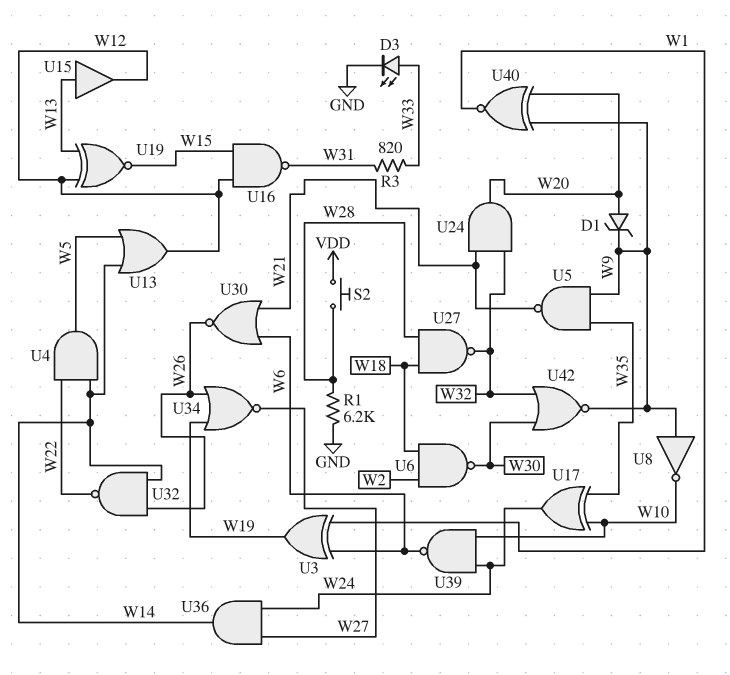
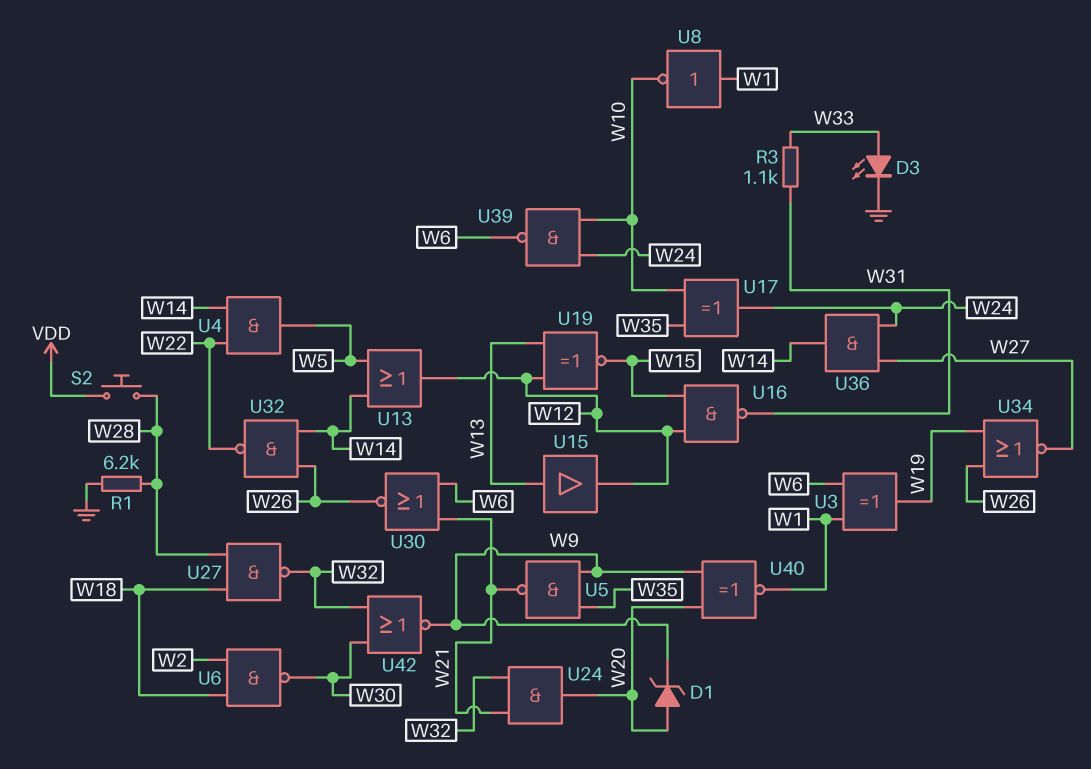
R3: 820 (W31, W33) -> 1.1k (W31, W33)
U8: NOT (in W9, out W10) -> NOT (in W1, out W10)

